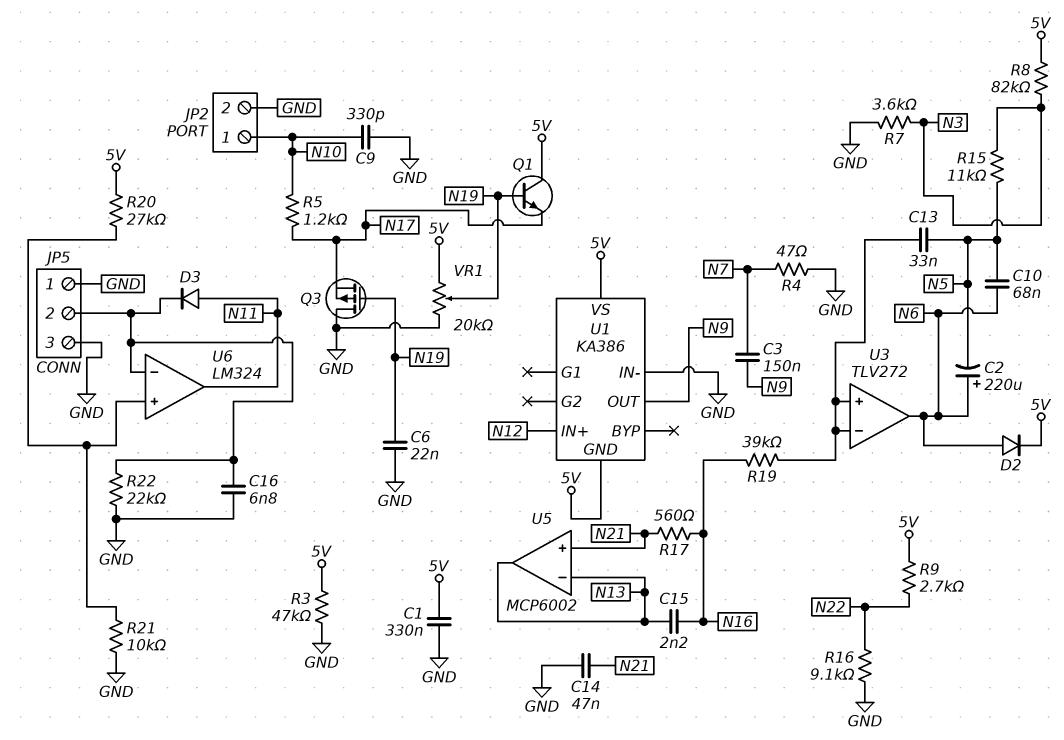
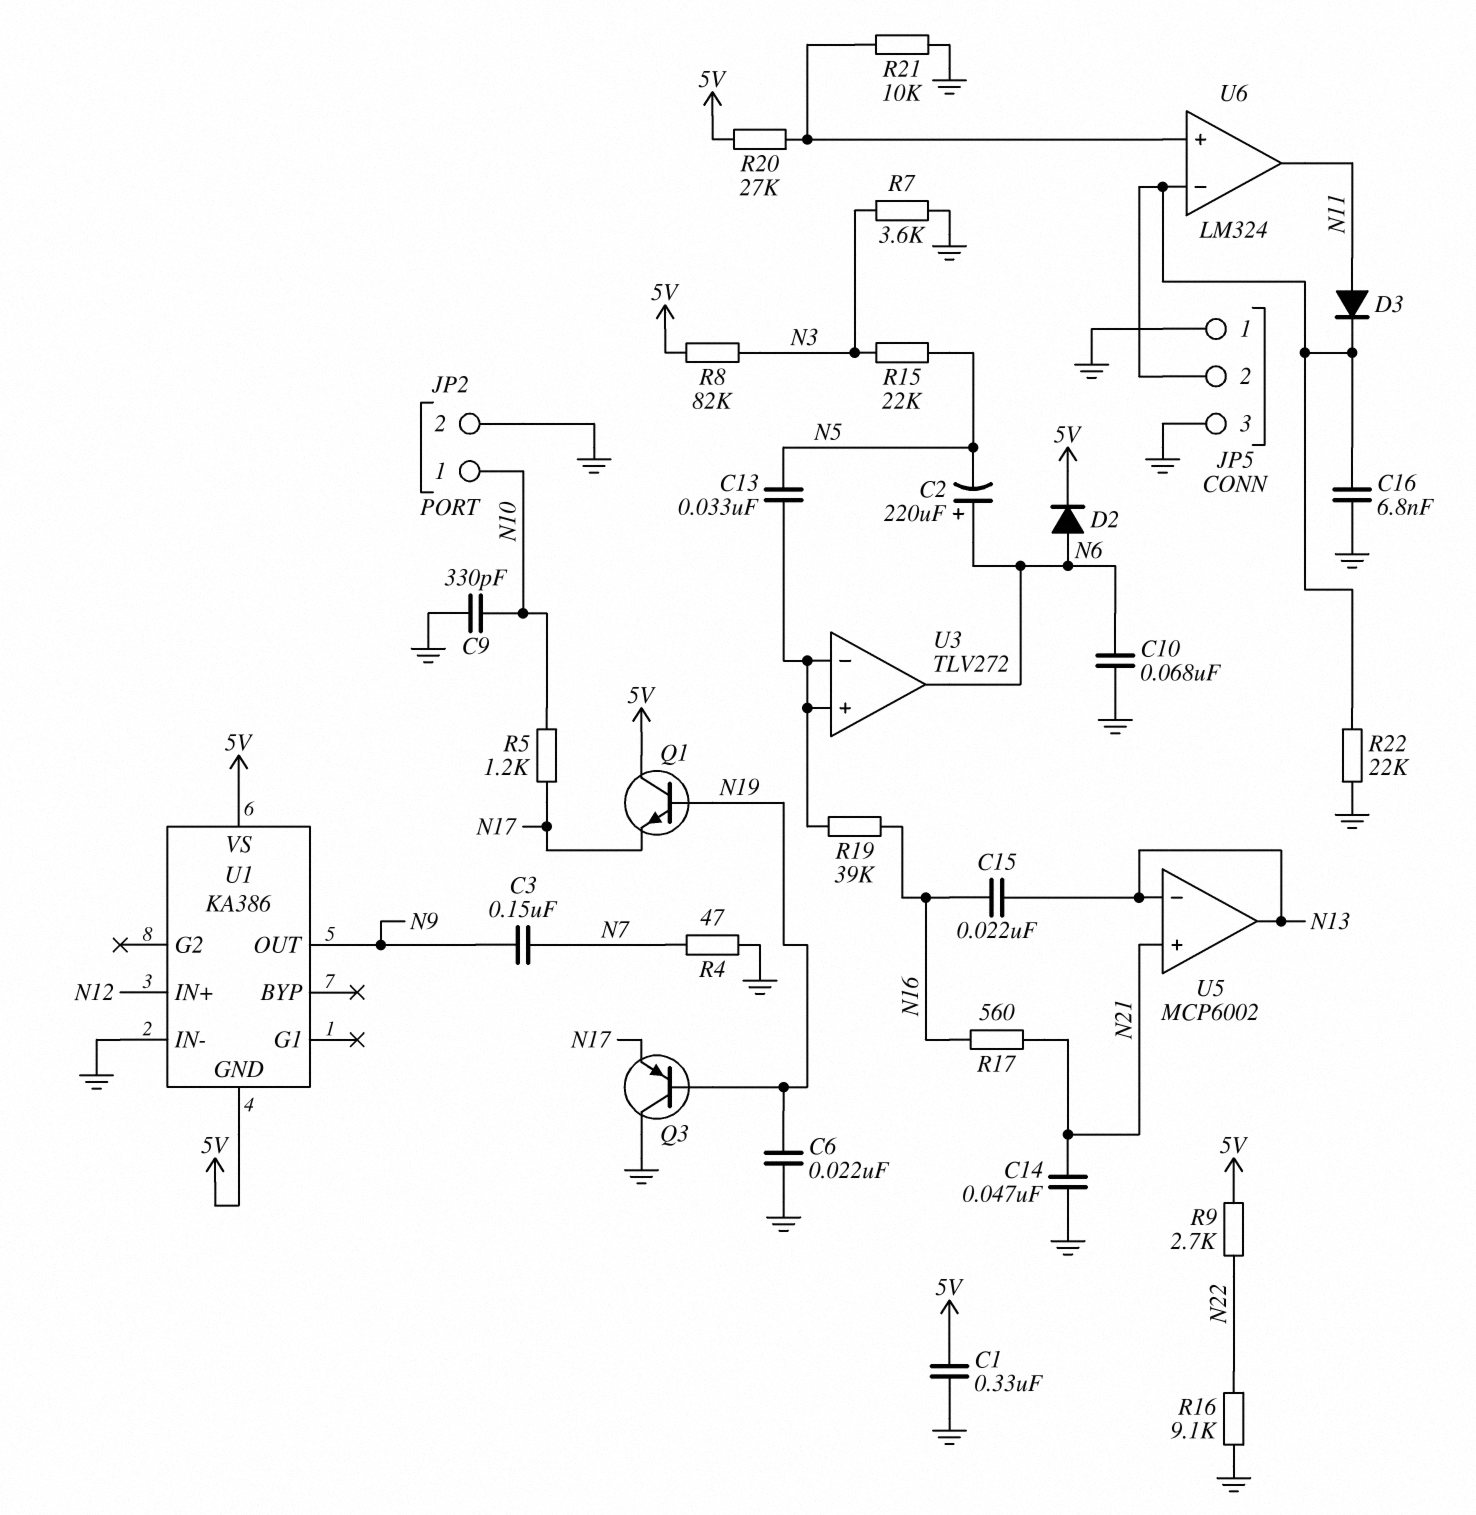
C10: 68nF (N5, N6) -> 68nF (GND, N6)
C15: 2.2nF (N13, N16) -> 22nF (N13, N16)
Q3: PMOS (G N19, D GND, S N17) -> PNP (B N19, C GND, E N17)
R3: 47k (5V, GND) -> none
R15: 11k (N3, N5) -> 22k (N3, N5)
VR1: 20k (5V, GND, wiper N19) -> none

